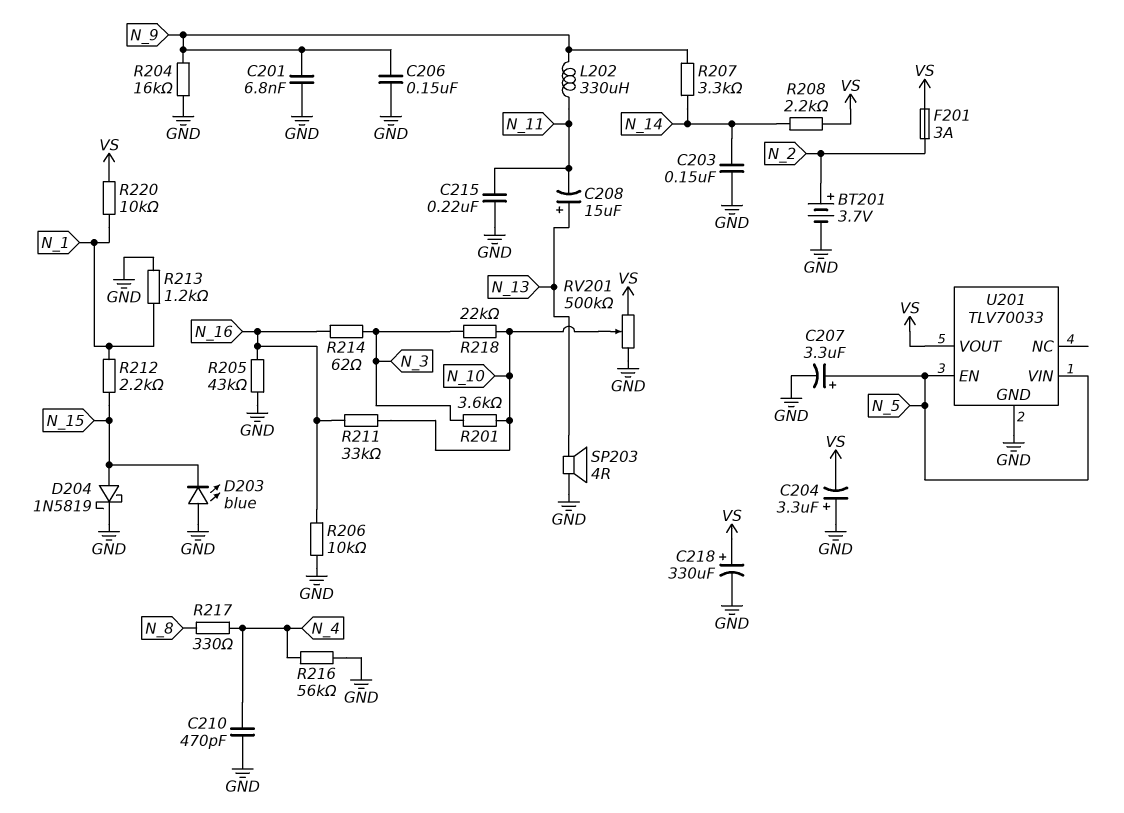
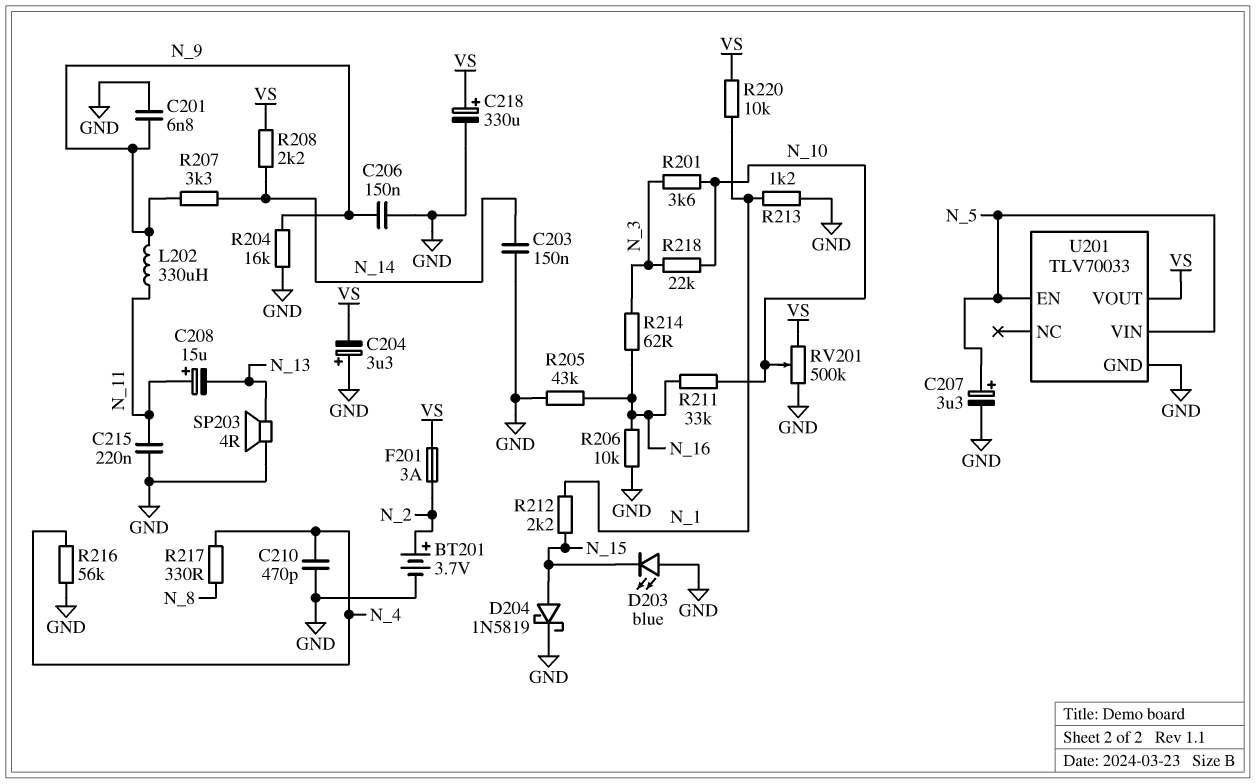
C208: 15uF (plus N_13, minus N_11) -> 15uF (plus N_11, minus N_13)

